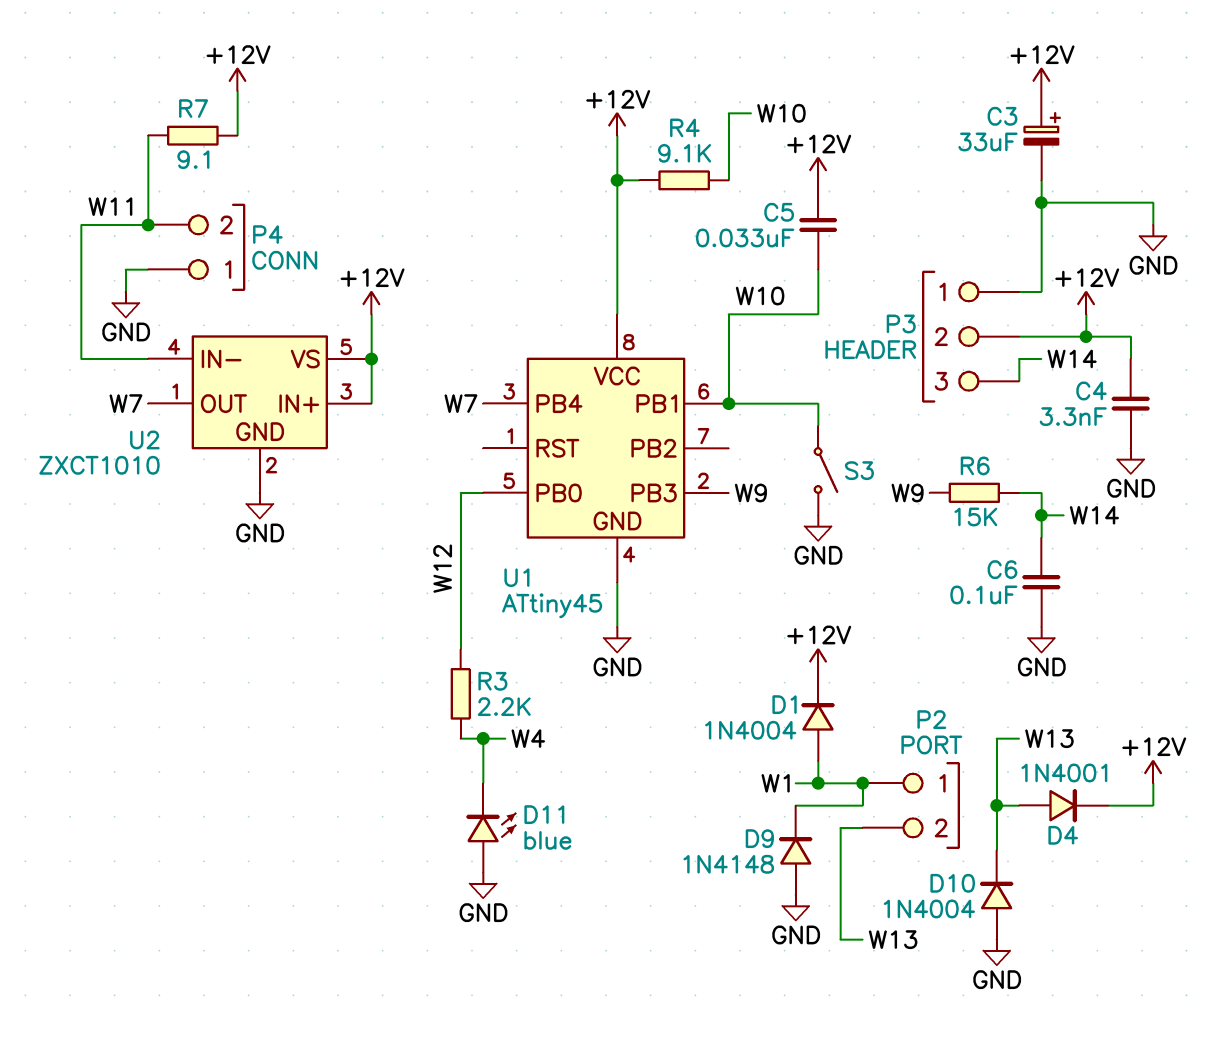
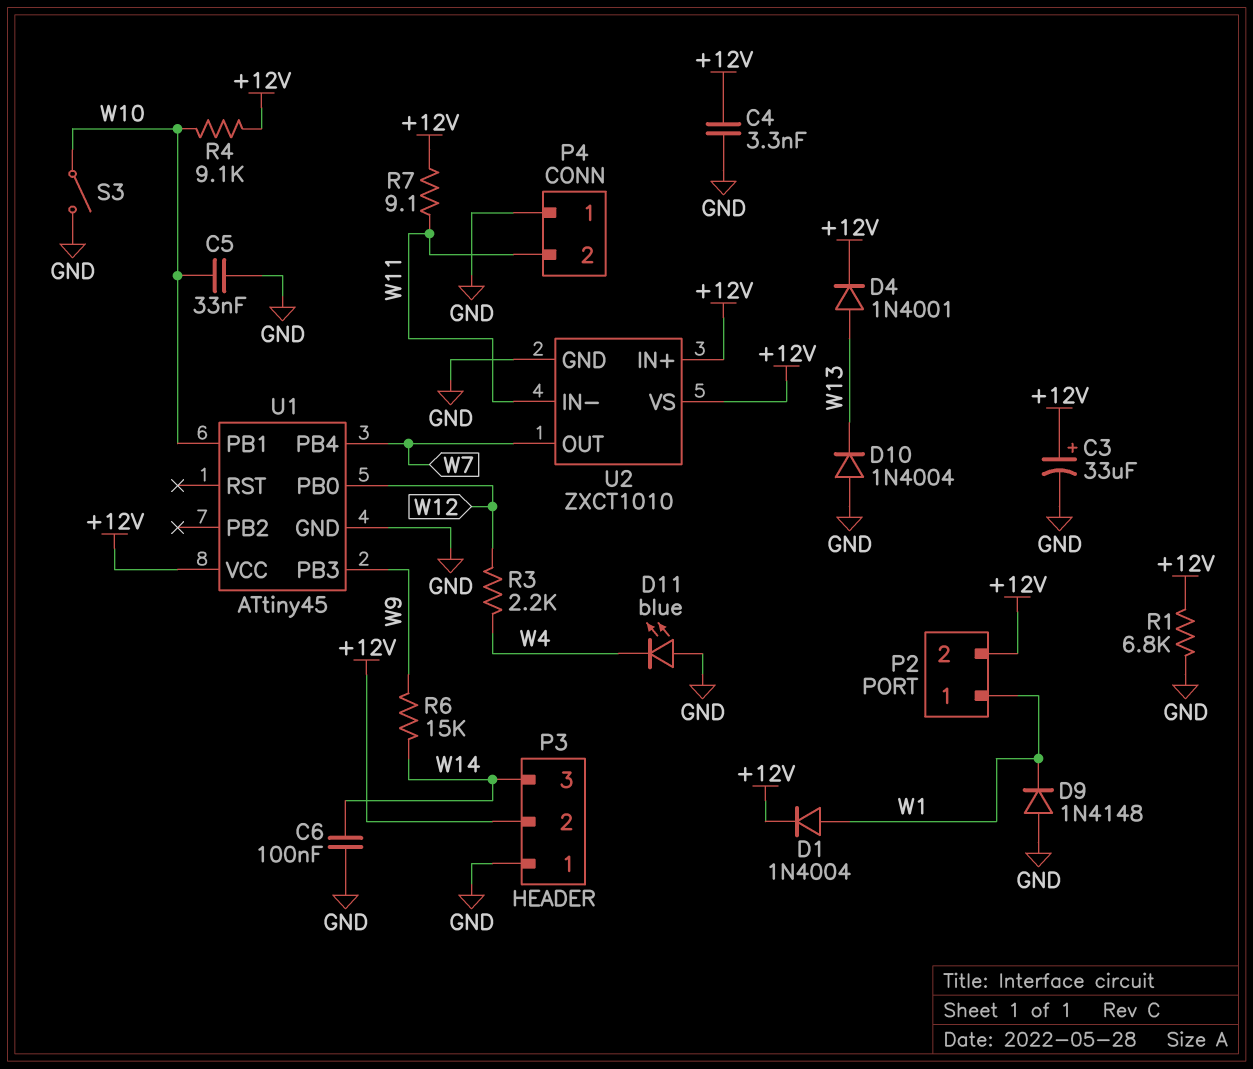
C5: 33nF (+12V, W10) -> 33nF (GND, W10)
P2 pin 2: W13 -> +12V
R1: none -> 6.8k (+12V, GND)

